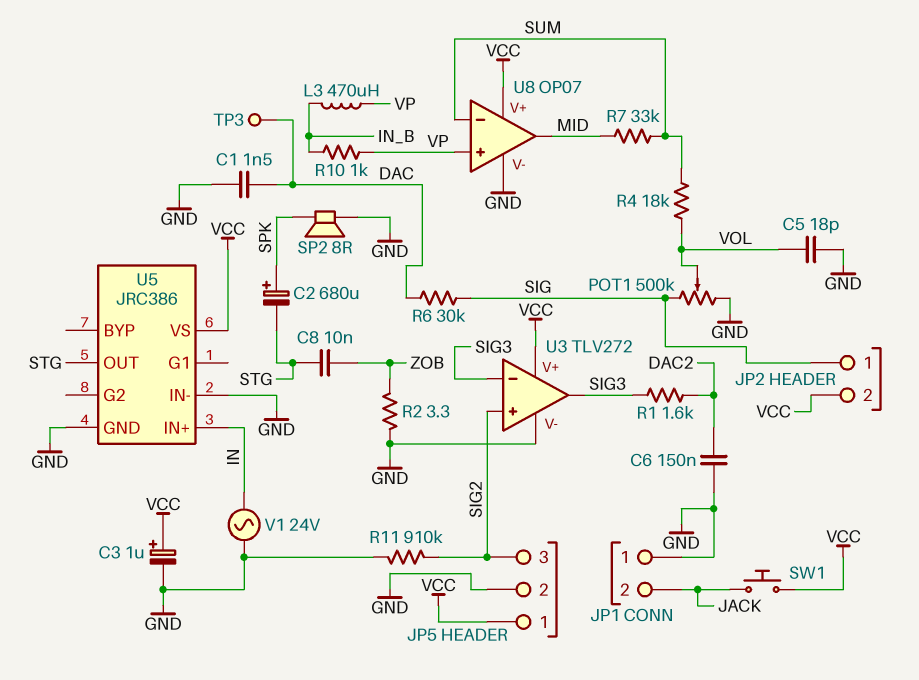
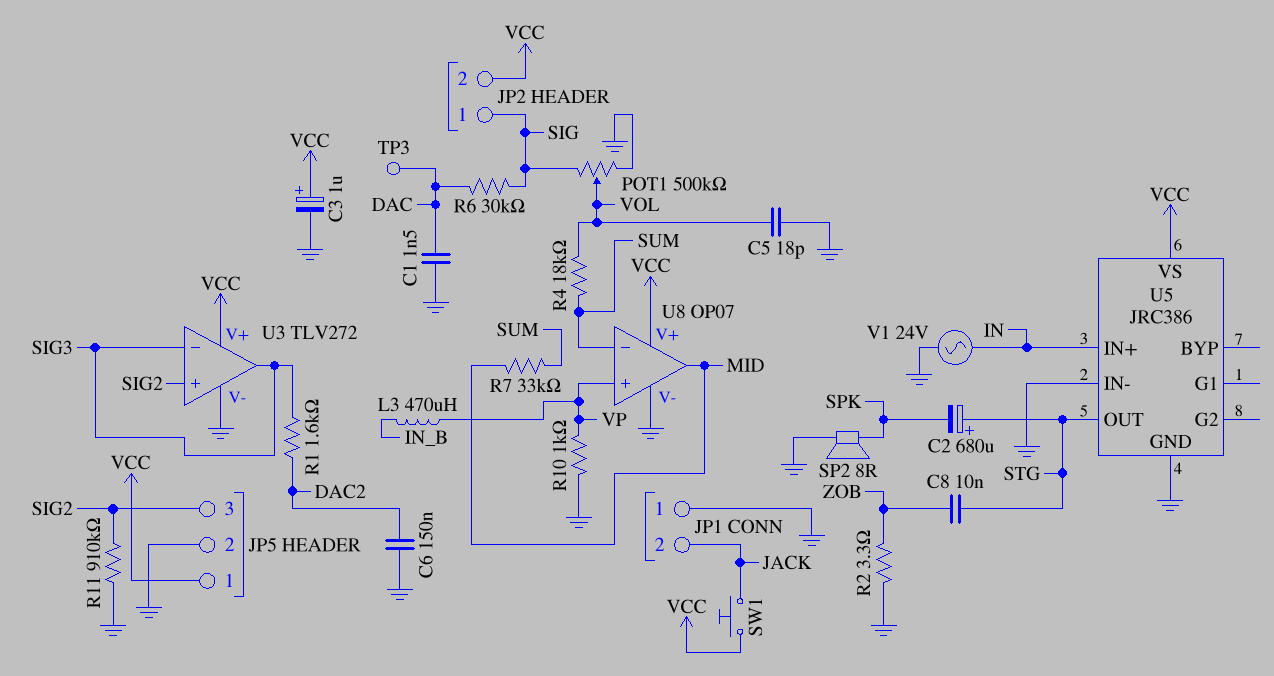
C2: 680uF (plus SPK, minus STG) -> 680uF (plus STG, minus SPK)
R10: 1k (IN_B, VP) -> 1k (GND, VP)

